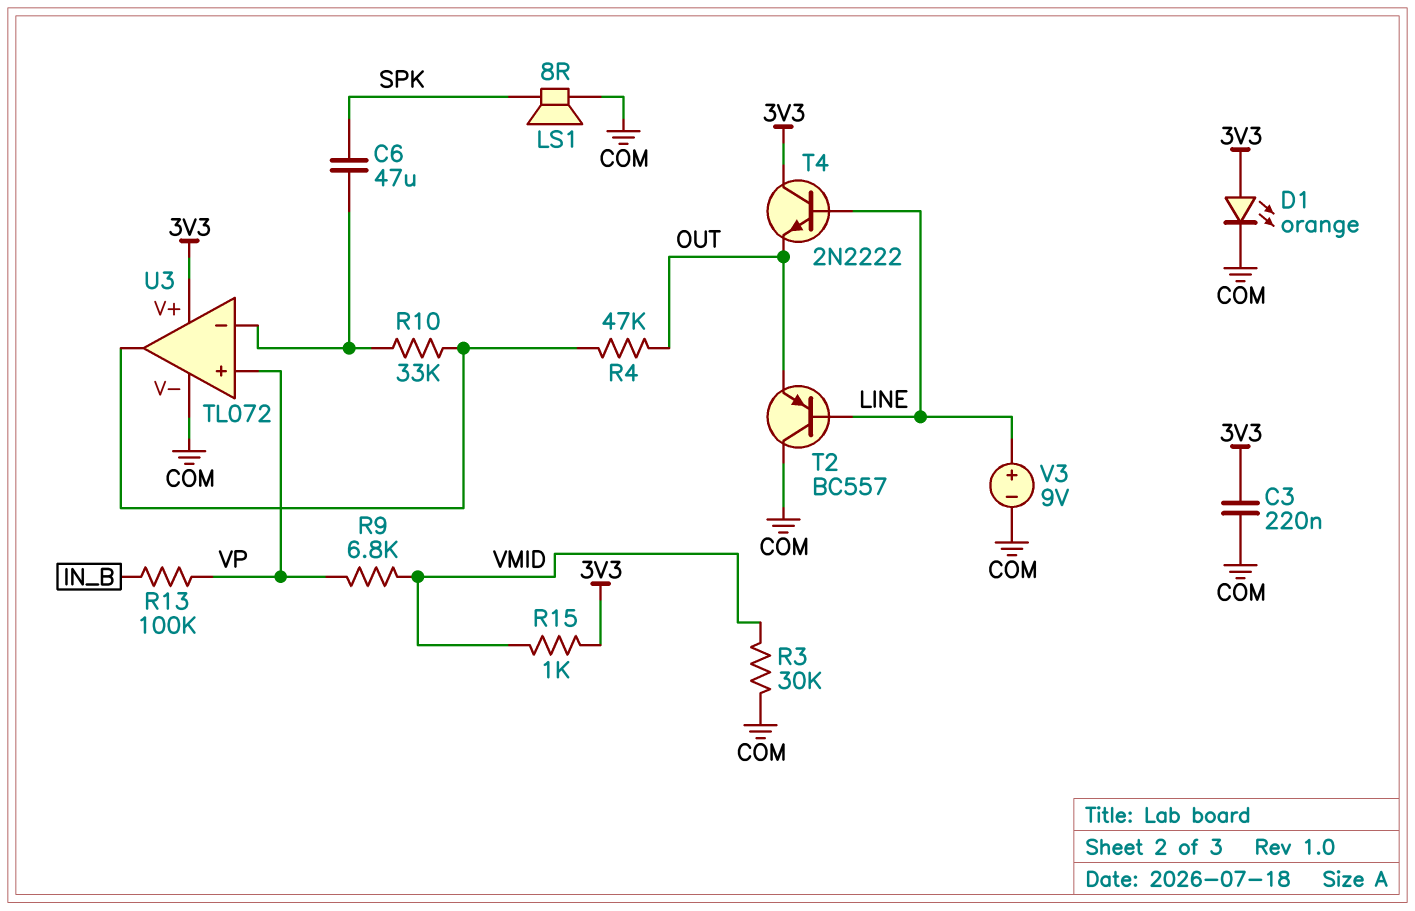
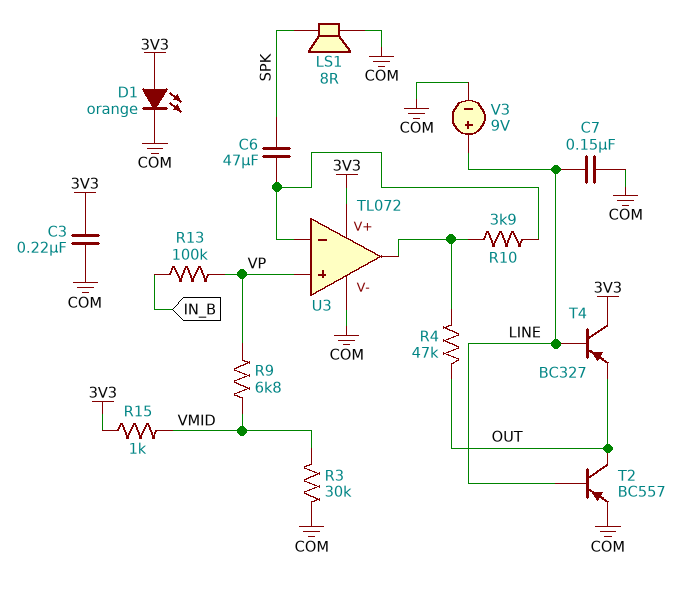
C7: none -> 150nF (COM, LINE)
R10: 33k (U3/in-, U3/out) -> 3.9k (U3/in-, U3/out)
T2: PNP BC557 (B LINE, C COM, E OUT) -> PNP BC557 (B LINE, C OUT, E COM)
T4: NPN 2N2222 (B LINE, C 3V3, E OUT) -> PNP BC327 (B LINE, C 3V3, E OUT)

